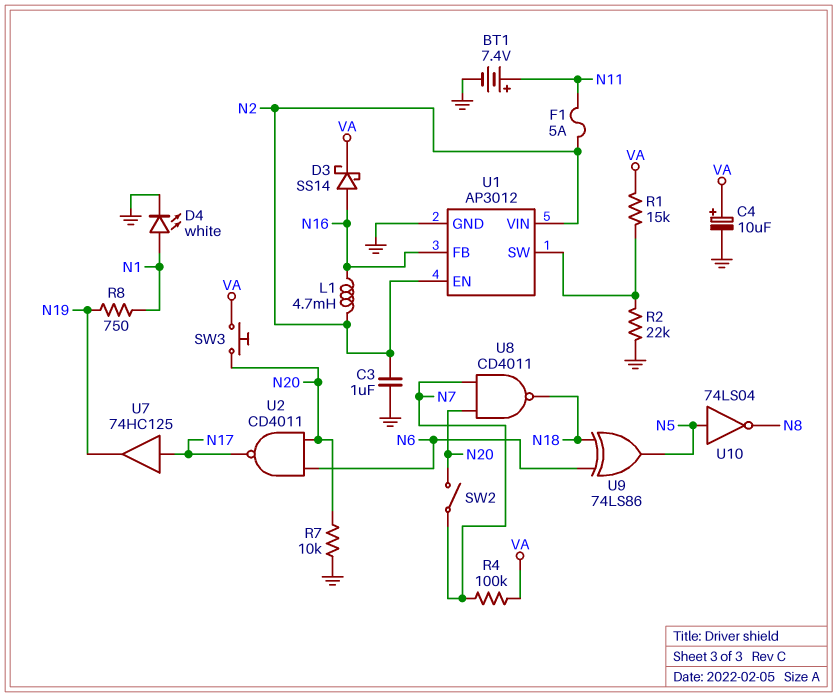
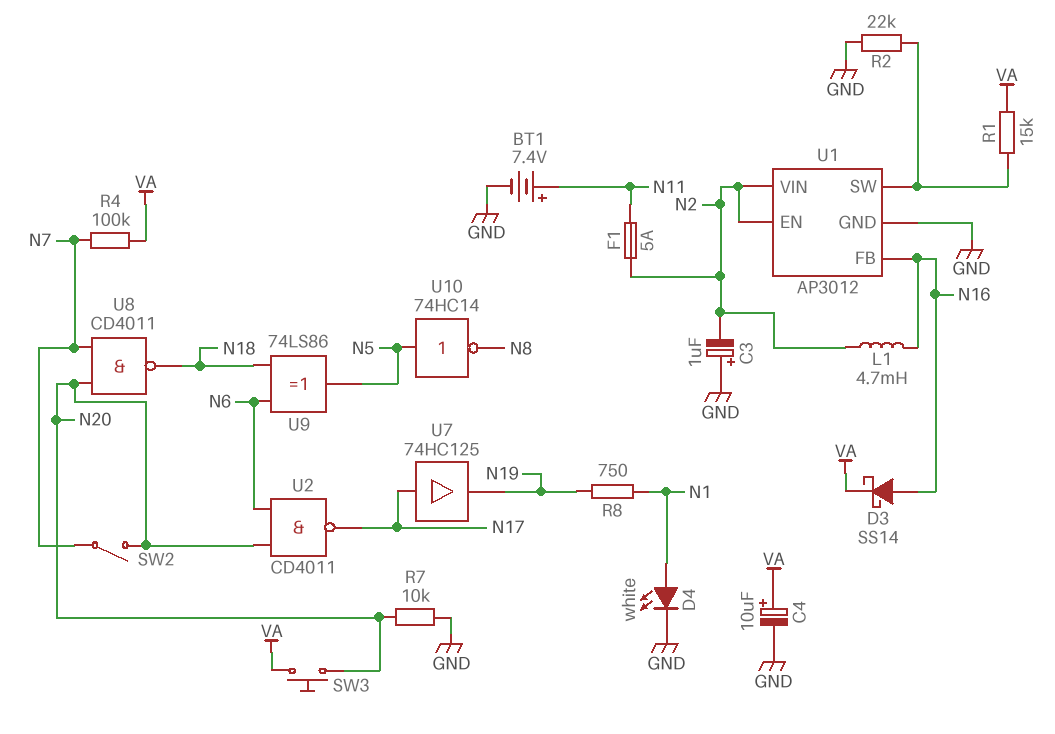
C3: 1uF (GND, N2) -> 1uF (plus GND, minus N2)
U10: NOT 74LS04 (in N5, out N8) -> NOT 74HC14 (in N5, out N8)

